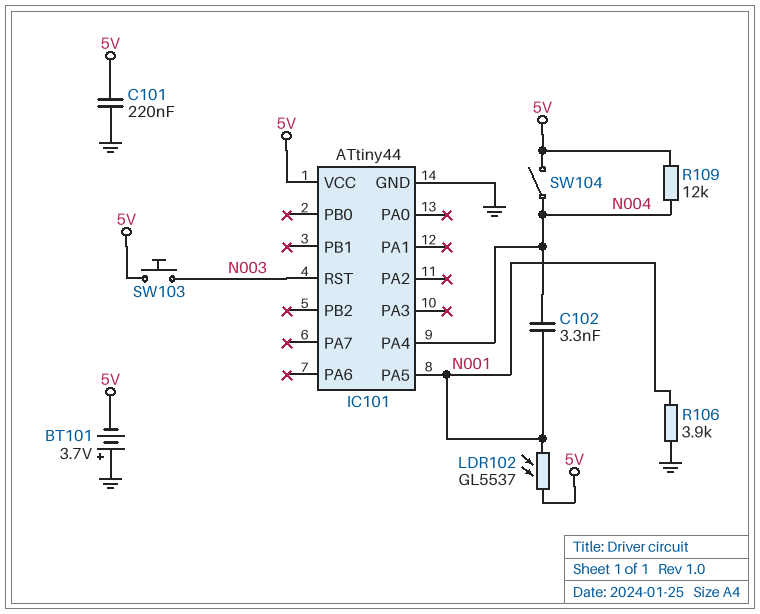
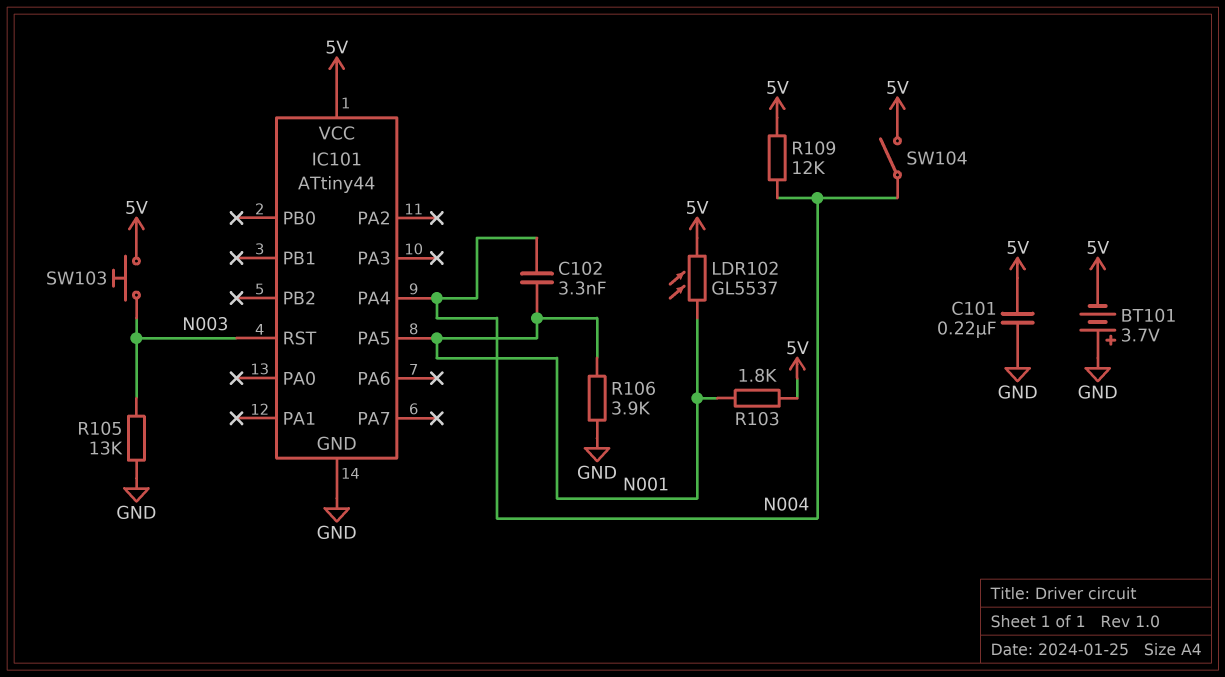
R103: none -> 1.8k (5V, N001)
R105: none -> 13k (GND, N003)

